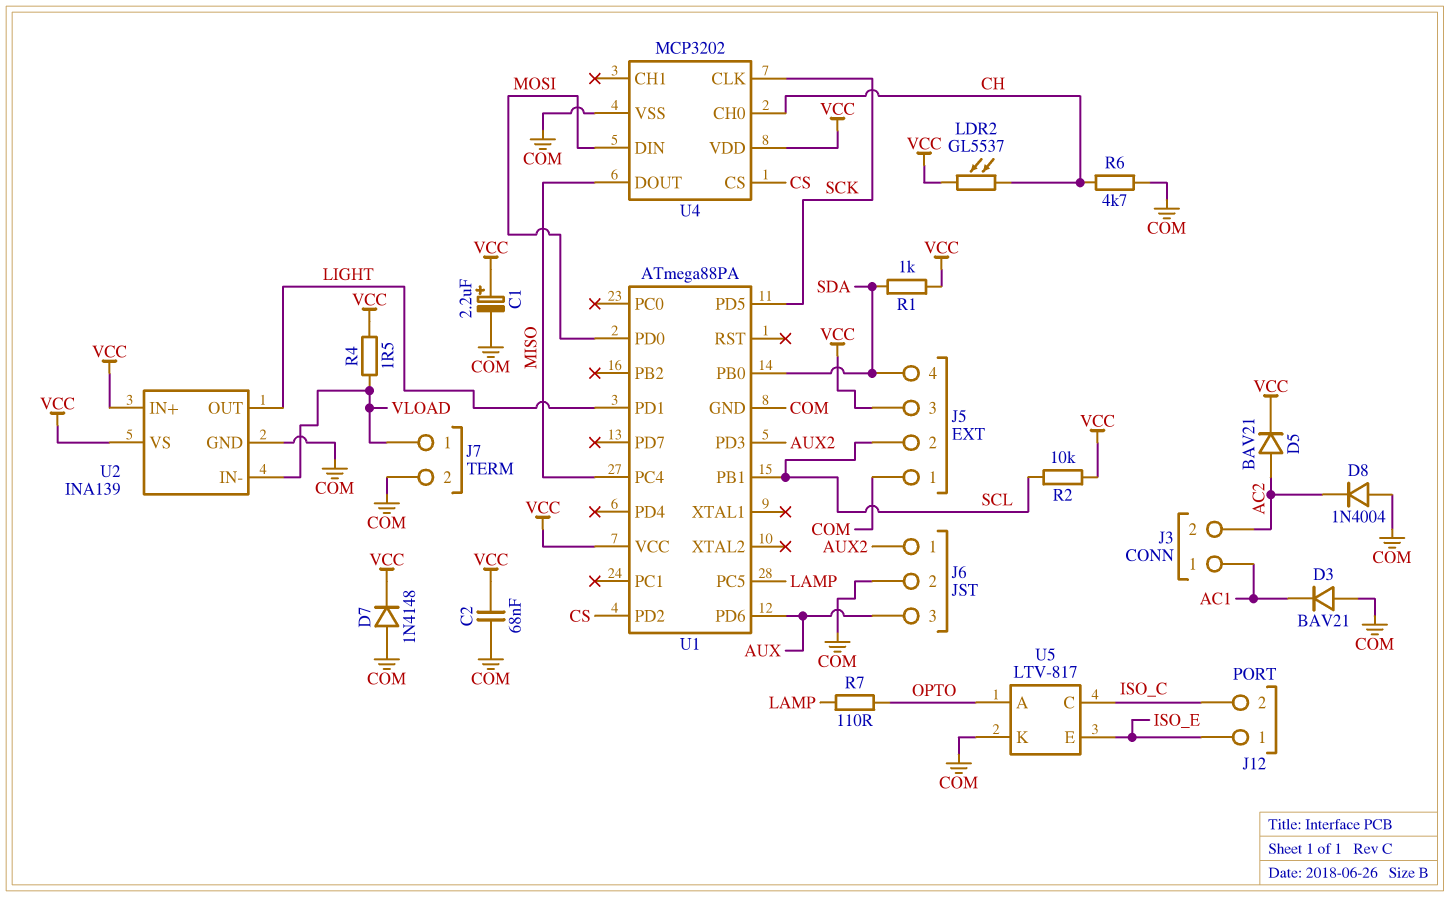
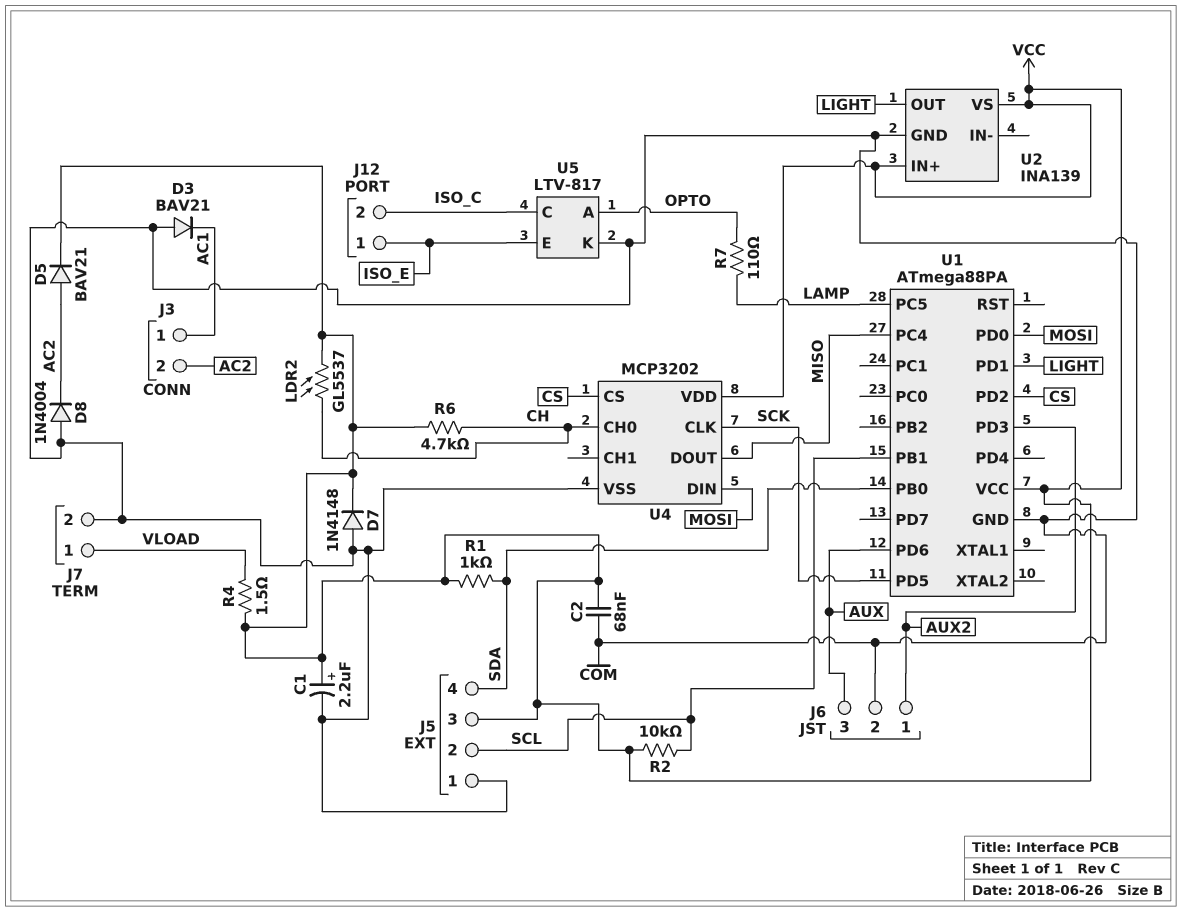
R6: 4.7k (CH, COM) -> 4.7k (CH, VCC)
U2 pin IN-: VLOAD -> none

